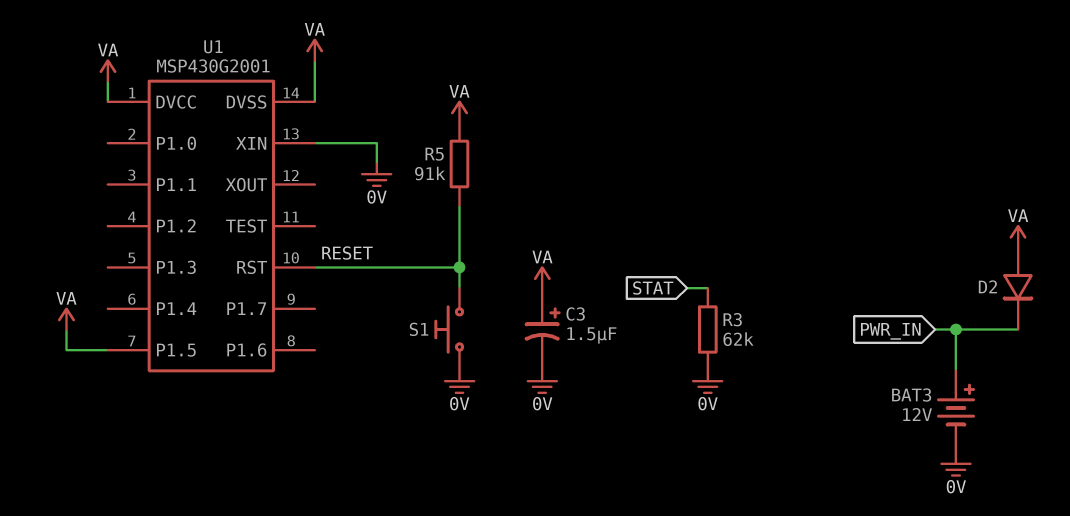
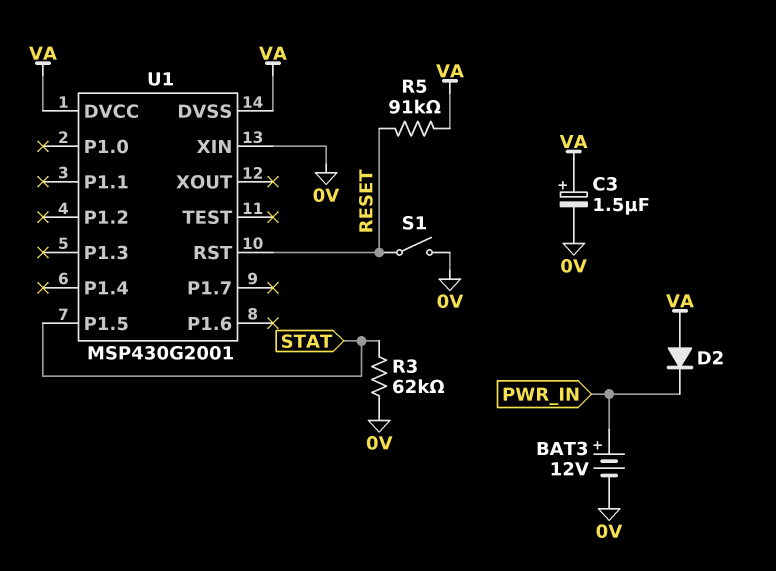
S1: button (0V, RESET) -> switch (0V, RESET)
U1 pin P1.5: VA -> STAT

